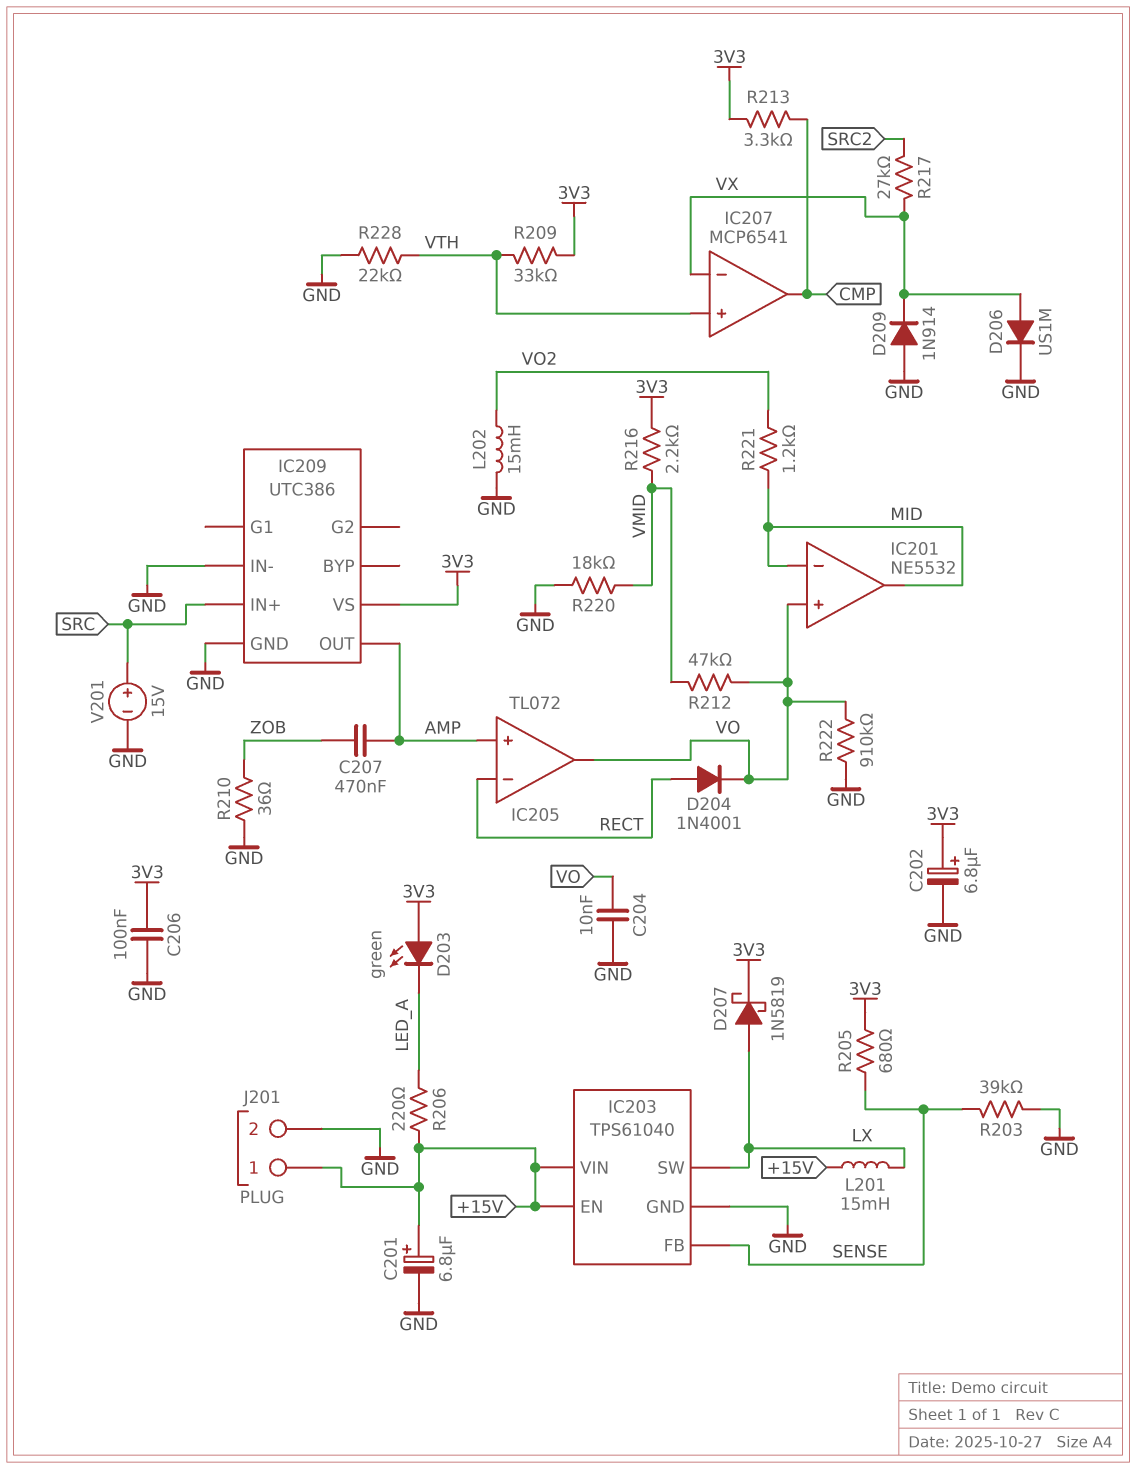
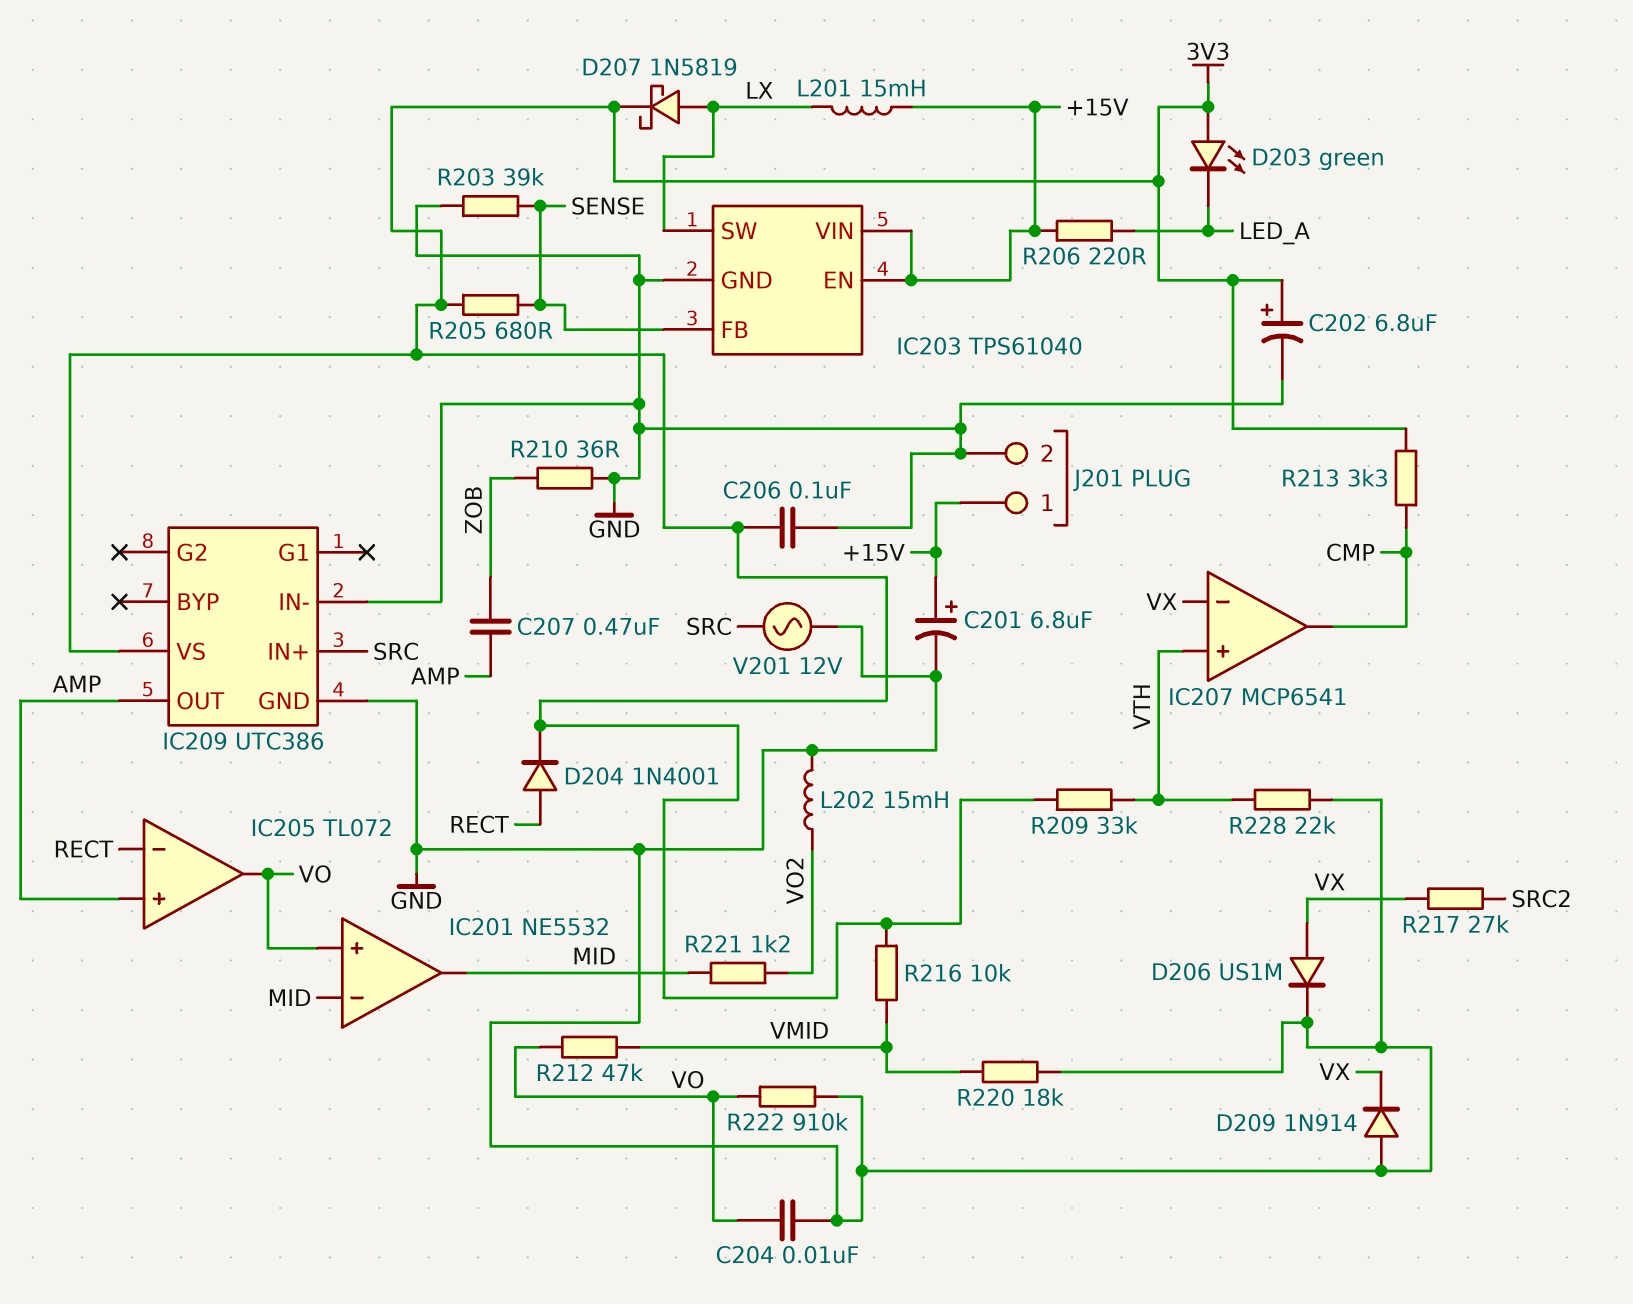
D204: diode 1N4001 (A RECT, K VO) -> diode 1N4001 (A RECT, K 3V3)
R216: 2.2k (3V3, VMID) -> 10k (3V3, VMID)
V201: 15V (plus SRC, minus GND) -> AC 12V (GND, SRC)

